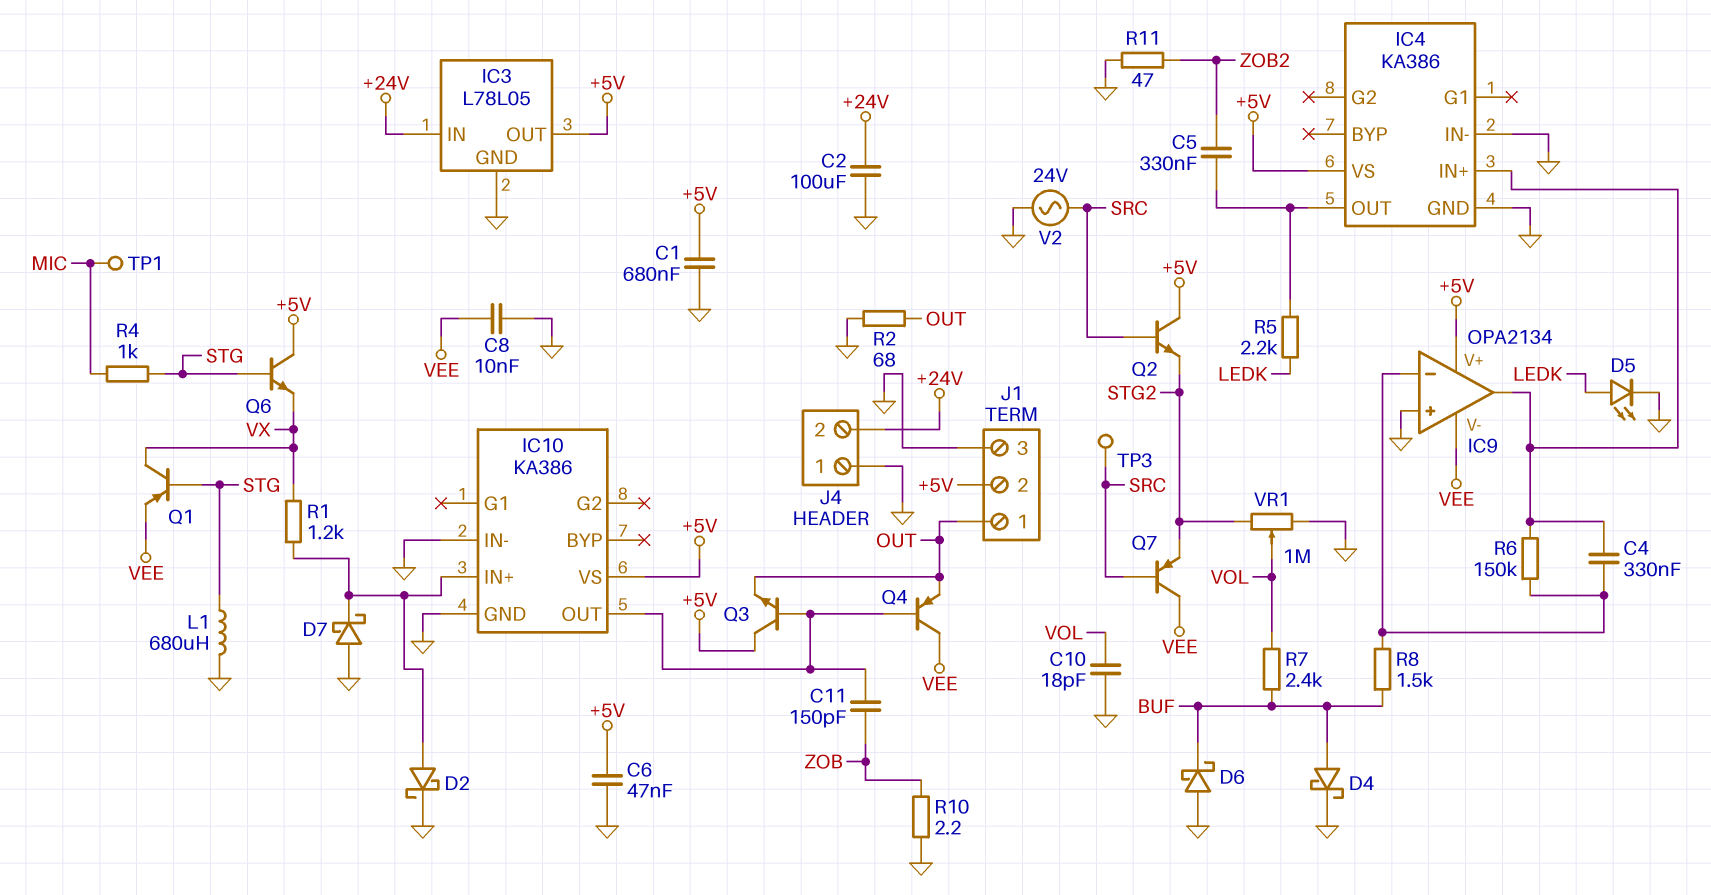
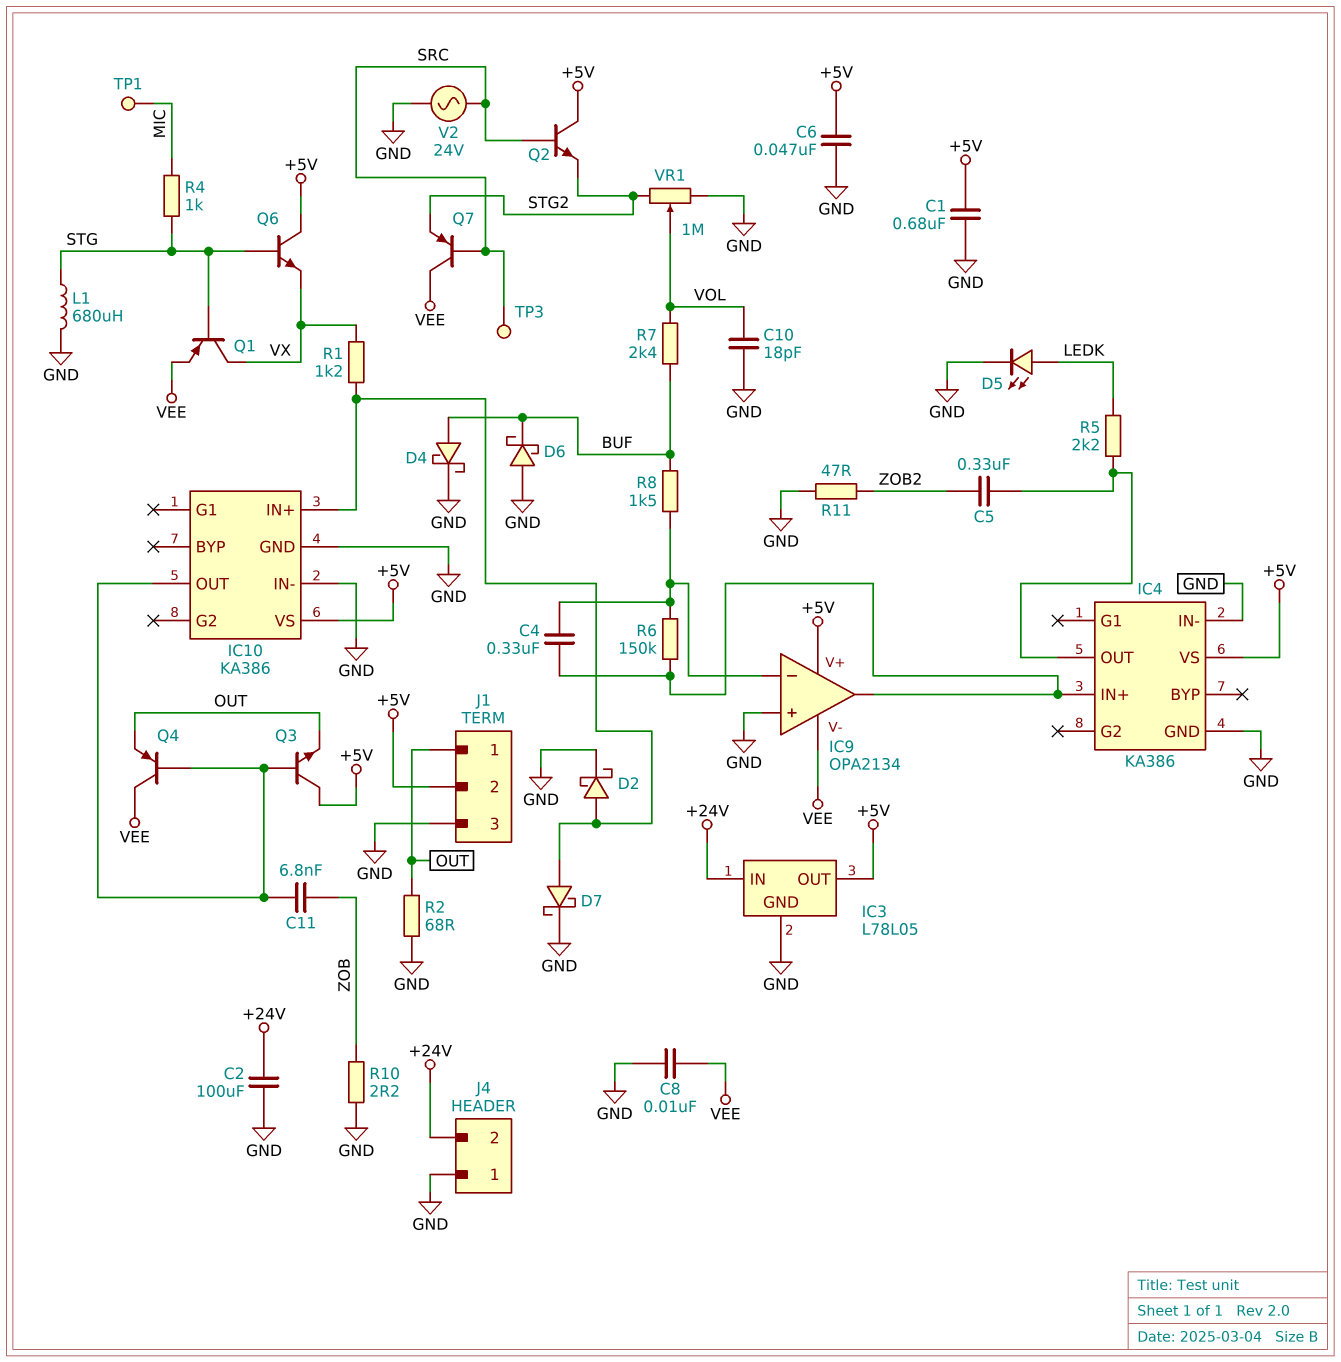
C11: 150pF (IC10/OUT, ZOB) -> 6.8nF (IC10/OUT, ZOB)
D7: schottky (A GND, K IC10/IN+) -> schottky (A IC10/IN+, K GND)

